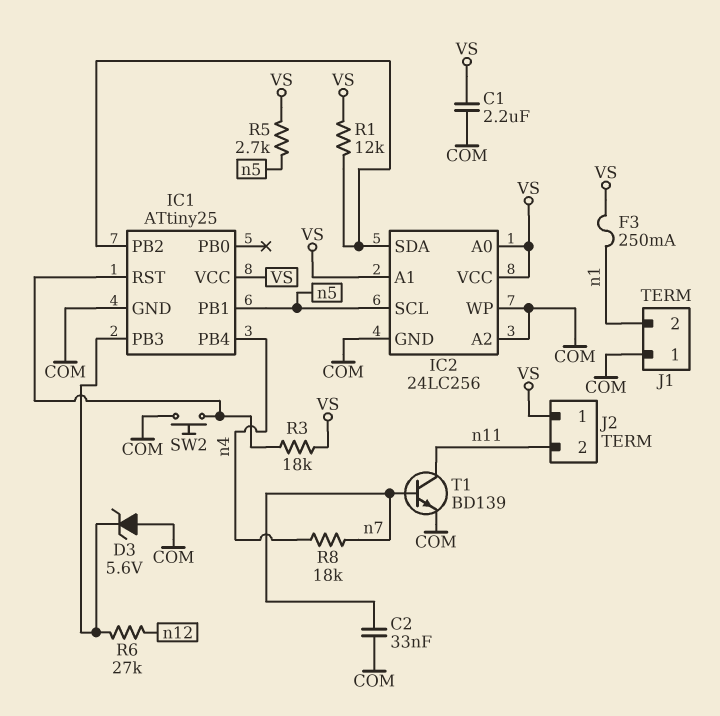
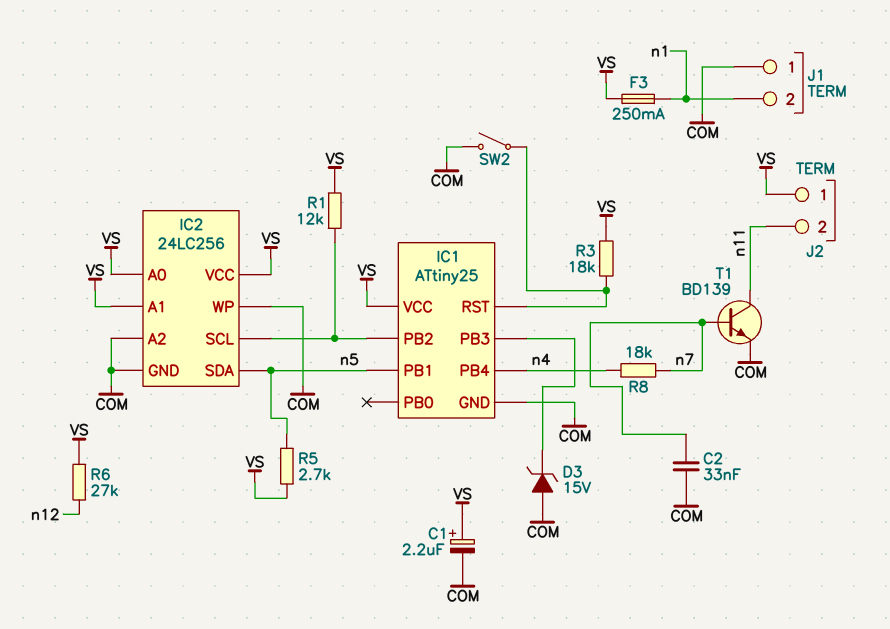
C1: 2.2uF (COM, VS) -> 2.2uF (plus VS, minus COM)
D3: zener 5.6V (A COM, K IC1/PB3) -> zener 15V (A COM, K IC1/PB3)
IC2 pin SCL: n5 -> IC1/PB2
IC2 pin SDA: IC1/PB2 -> n5
R6: 27k (IC1/PB3, n12) -> 27k (VS, n12)
SW2: button (COM, IC1/RST) -> switch (COM, IC1/RST)

